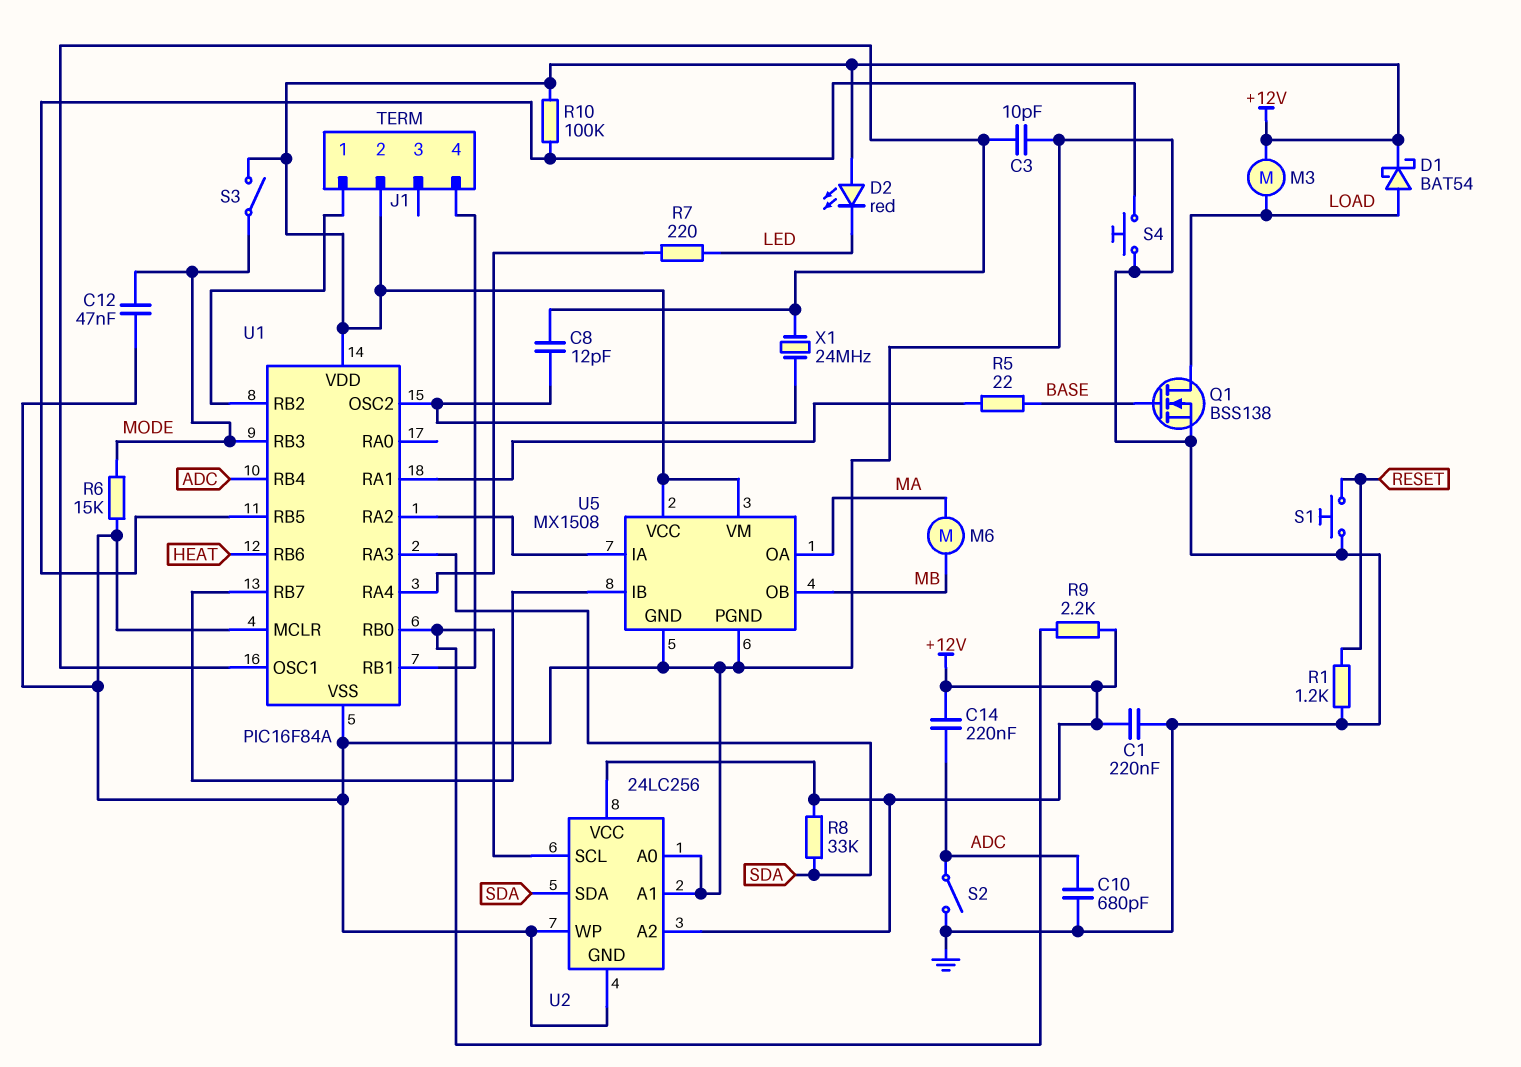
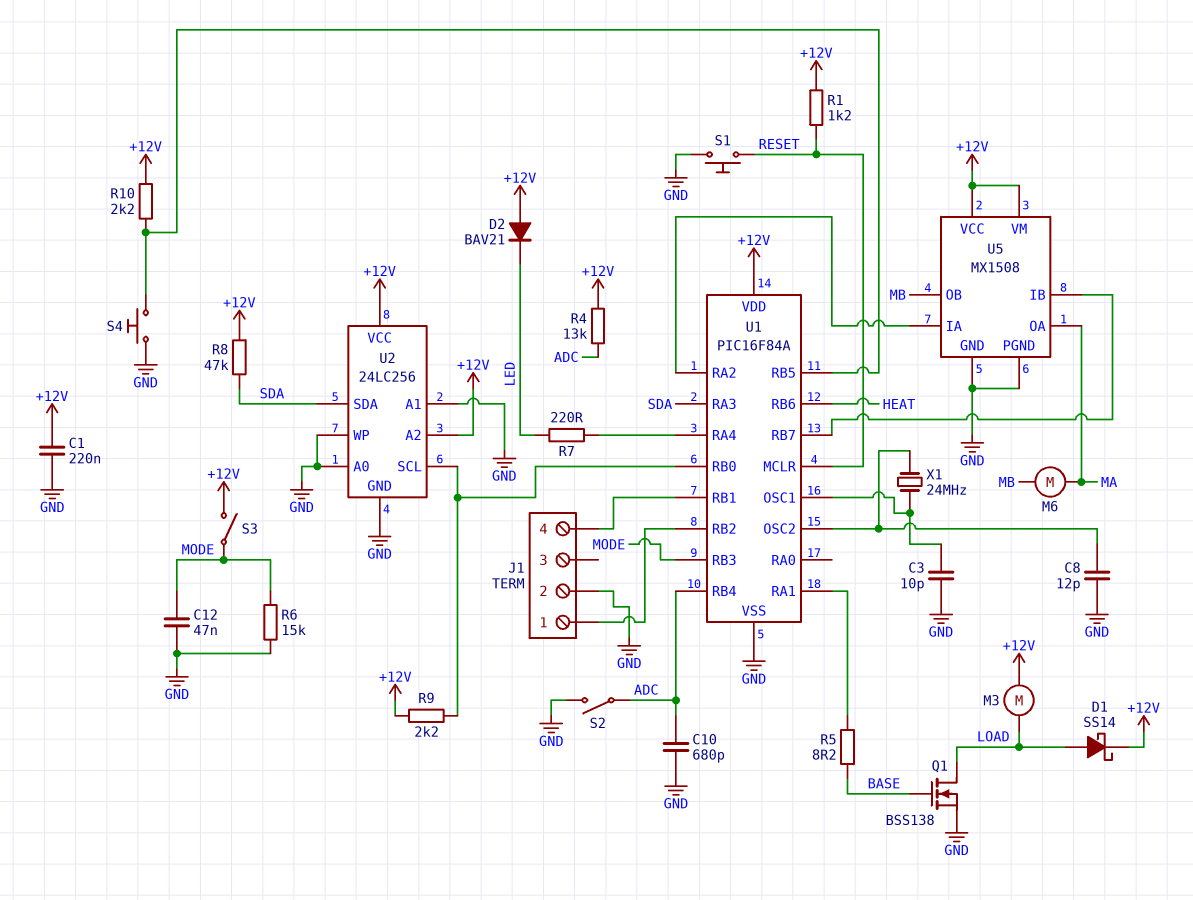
C8: 12pF (U1/OSC1, U1/OSC2) -> 12pF (GND, U1/OSC2)
C14: 220nF (+12V, ADC) -> none
D1: schottky BAT54 (A LOAD, K +12V) -> schottky SS14 (A LOAD, K +12V)
D2: LED red (A +12V, K LED) -> diode BAV21 (A +12V, K LED)
J1 pin 2: +12V -> GND
R1: 1.2k (GND, RESET) -> 1.2k (+12V, RESET)
R4: none -> 13k (+12V, ADC)
R5: 22 (BASE, U1/RA1) -> 8.2 (BASE, U1/RA1)
R8: 33k (+12V, SDA) -> 47k (+12V, SDA)
R10: 100k (+12V, U1/RB5) -> 2.2k (+12V, U1/RB5)
U1 pin MCLR: GND -> RESET

